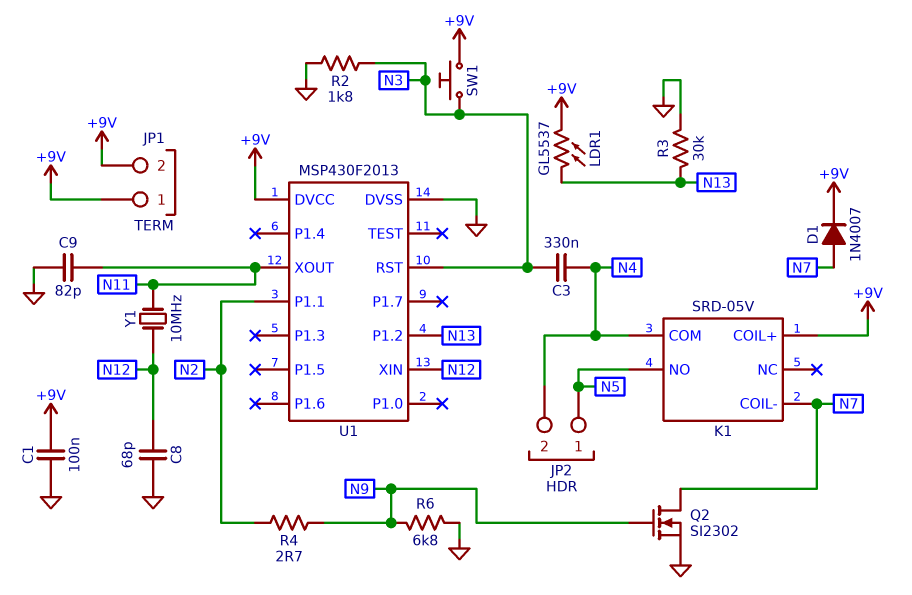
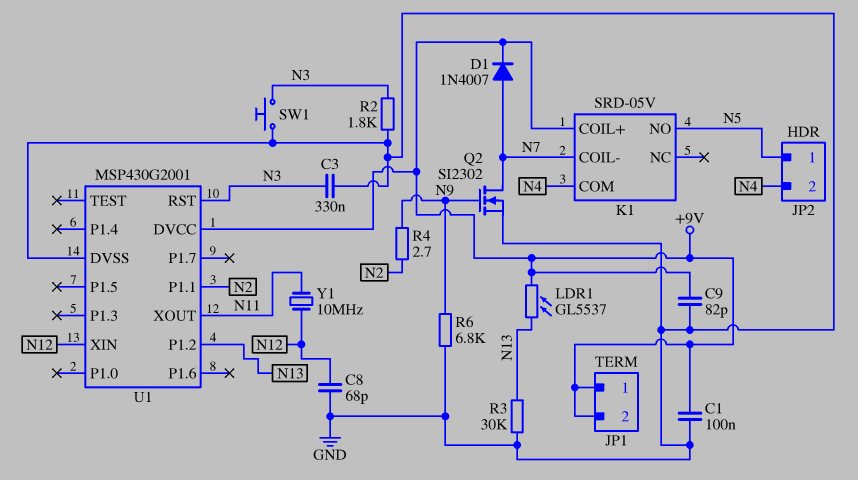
C3: 330nF (N3, N4) -> 330nF (GND, N3)
C9: 82pF (GND, N11) -> 82pF (+9V, GND)
SW1: button (+9V, N3) -> button (GND, N3)
U1: MSP430F2013 -> MSP430G2001

